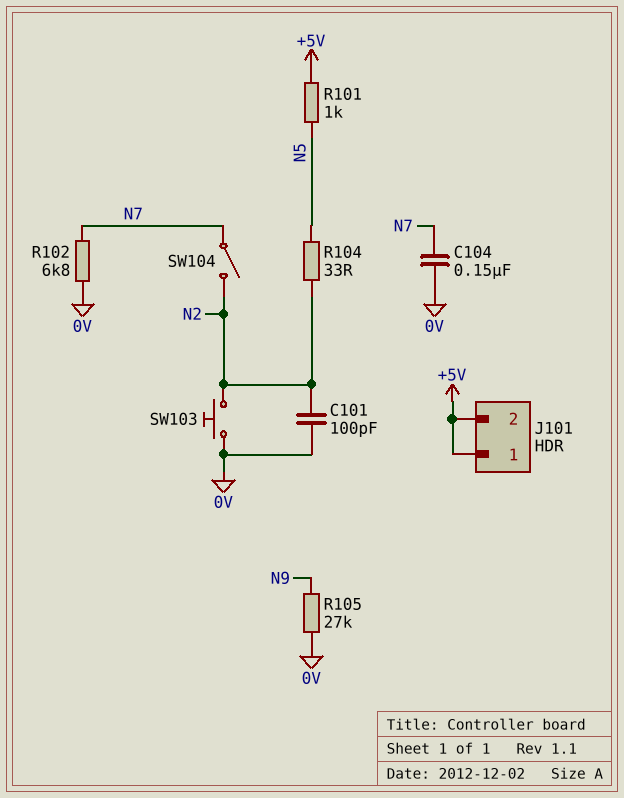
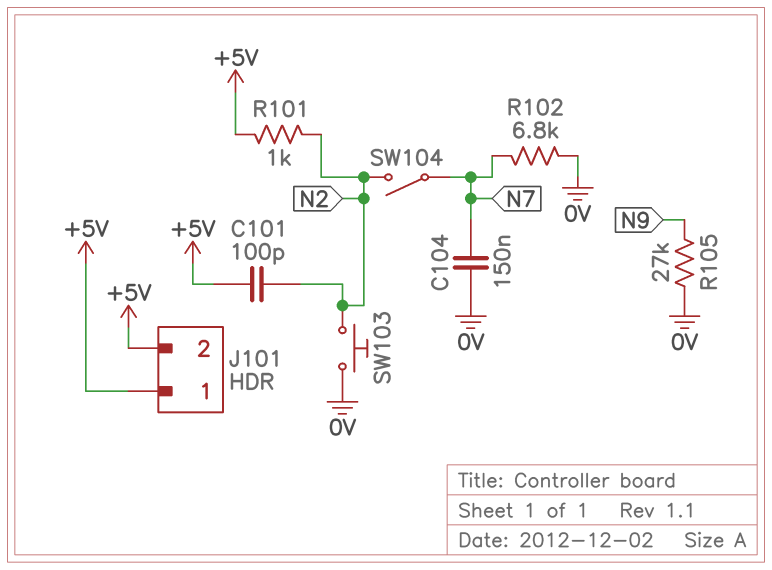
C101: 100pF (0V, N2) -> 100pF (+5V, N2)
R101: 1k (+5V, N5) -> 1k (+5V, N2)
R104: 33 (N2, N5) -> none

